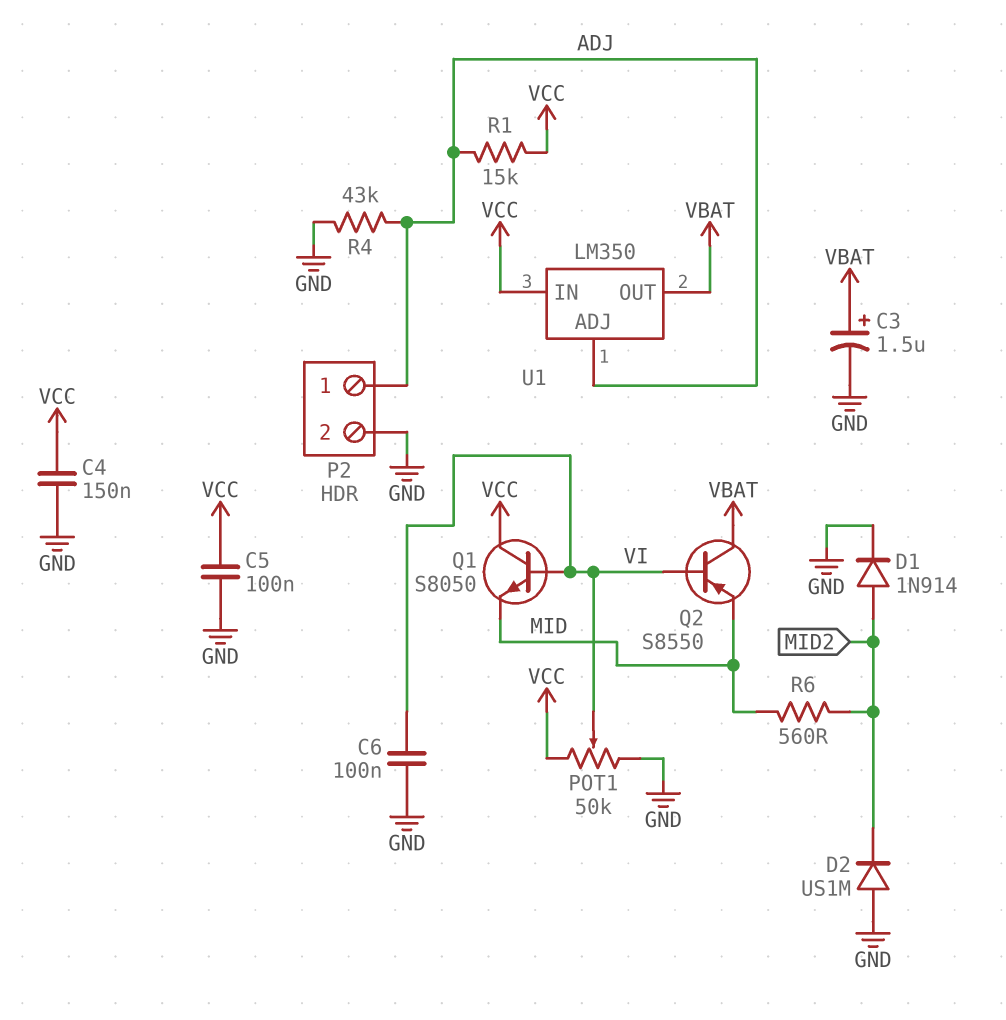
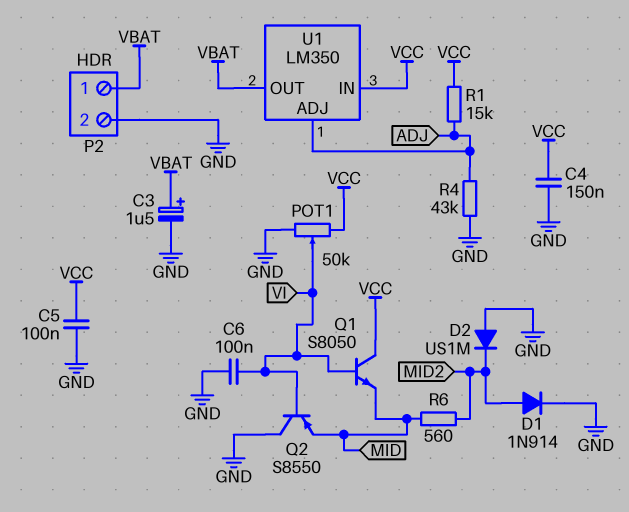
P2 pin 1: ADJ -> VBAT
Q2: PNP S8550 (B VI, C VBAT, E MID) -> PNP S8550 (B VI, C GND, E MID)

